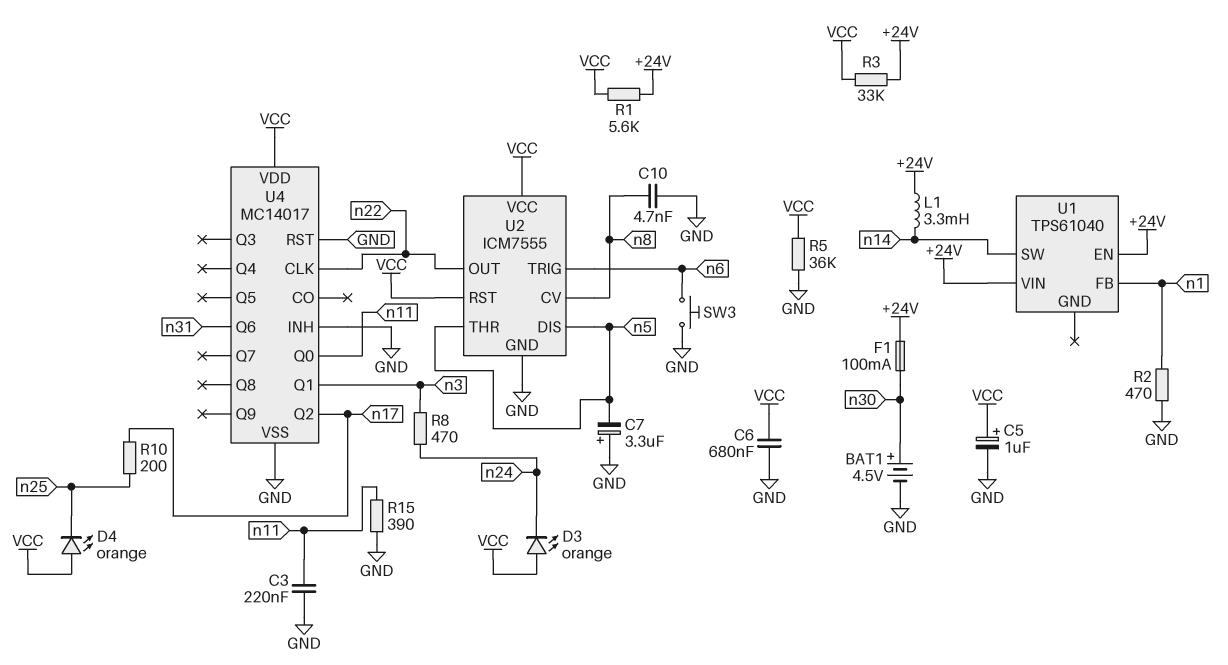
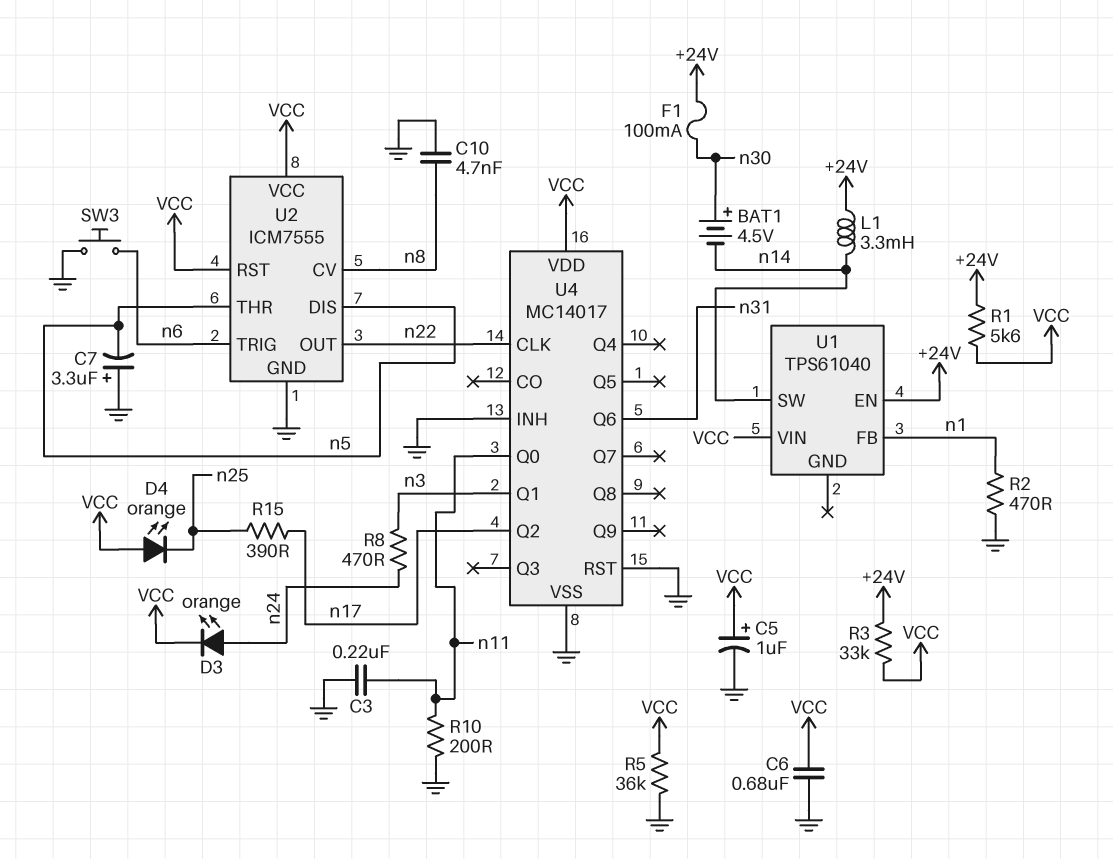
BAT1: 4.5V (plus n30, minus GND) -> 4.5V (plus n30, minus n14)
D3: LED orange (A VCC, K n24) -> LED orange (A n24, K VCC)
R10: 200 (n17, n25) -> 200 (GND, n11)
R15: 390 (GND, n11) -> 390 (n17, n25)
U1 pin VIN: +24V -> VCC

